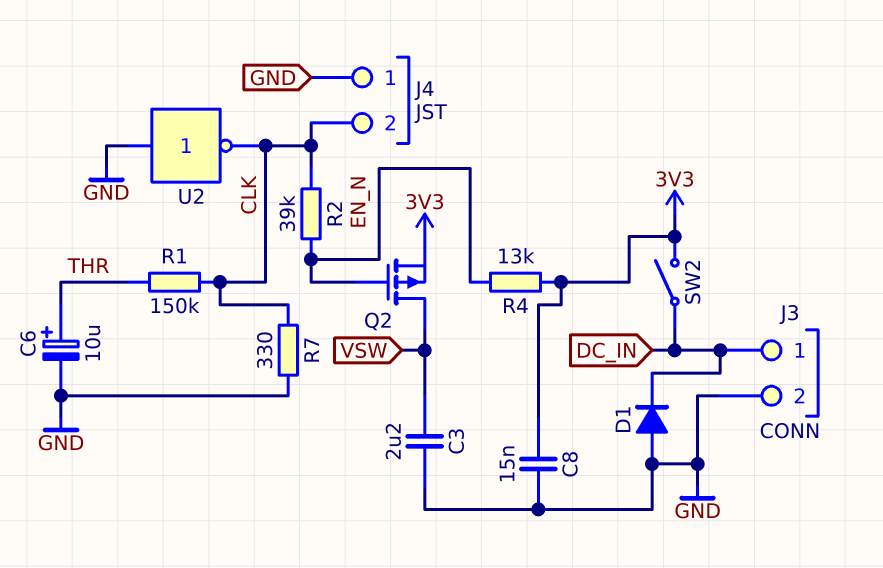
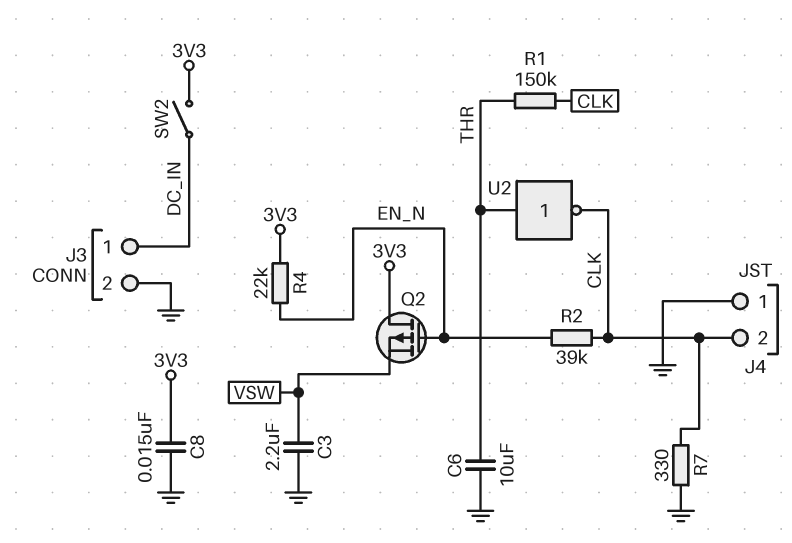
C6: 10uF (plus THR, minus GND) -> 10uF (GND, THR)
D1: diode (A GND, K DC_IN) -> none
Q2: PMOS (G EN_N, D VSW, S 3V3) -> PMOS (G EN_N, D 3V3, S VSW)
R4: 13k (3V3, EN_N) -> 22k (3V3, EN_N)
U2: NOT (in GND, out CLK) -> NOT (in THR, out CLK)

